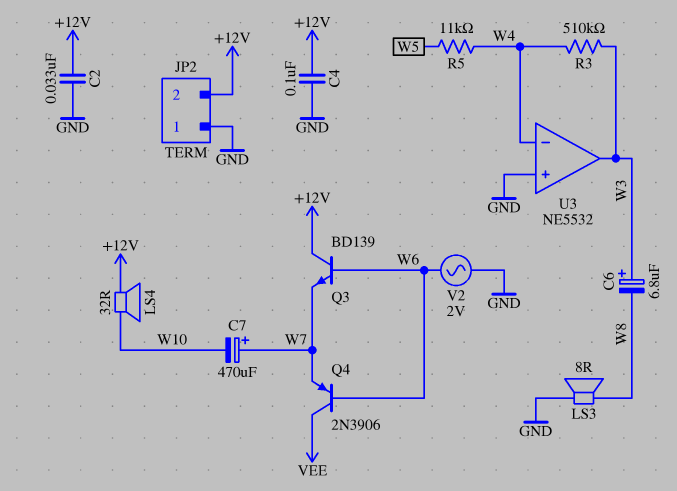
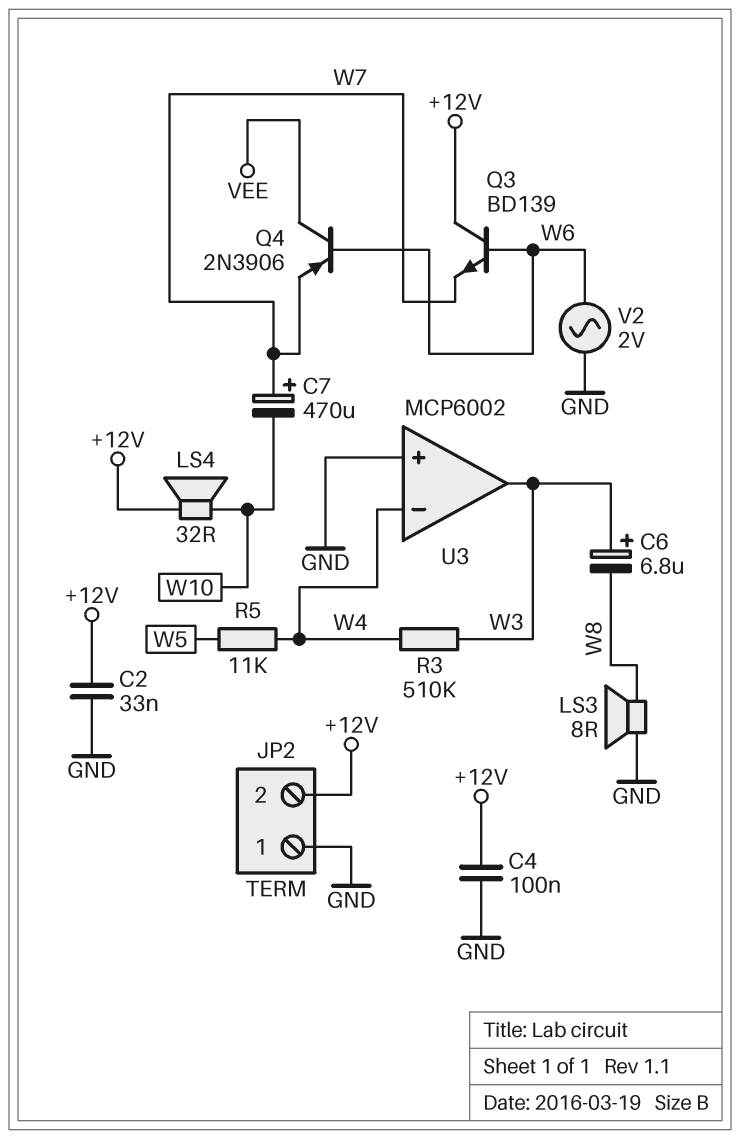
U3: NE5532 -> MCP6002

